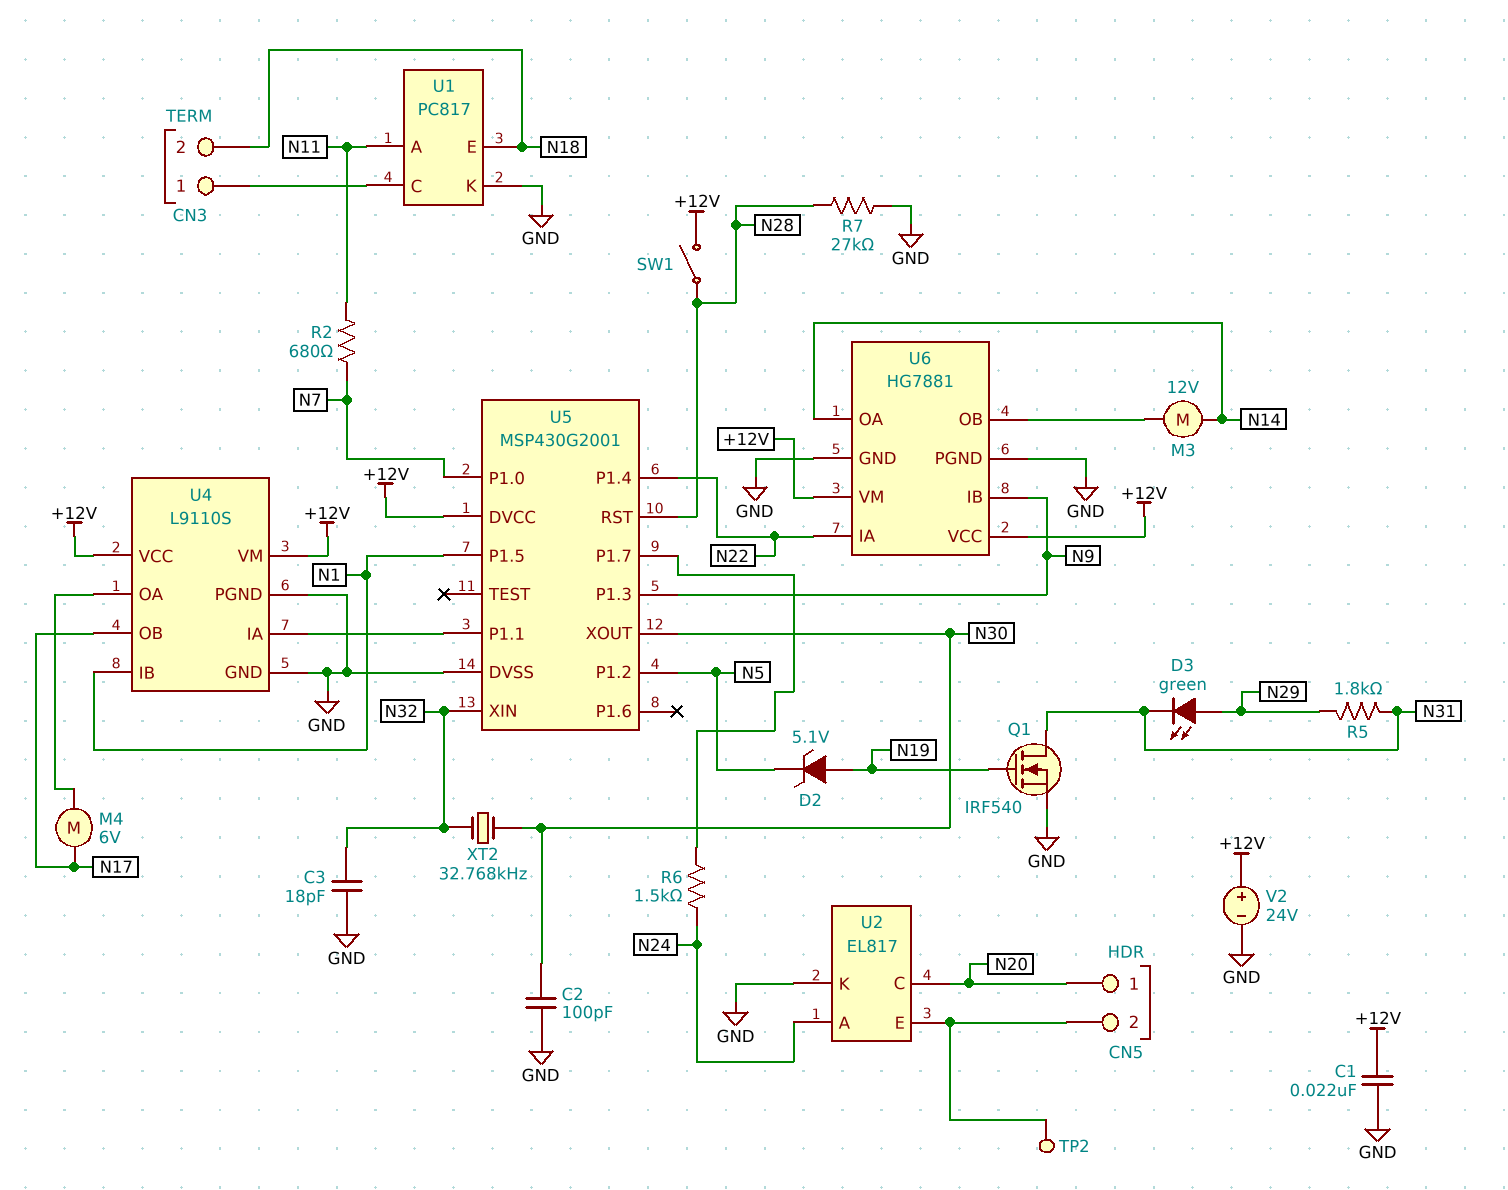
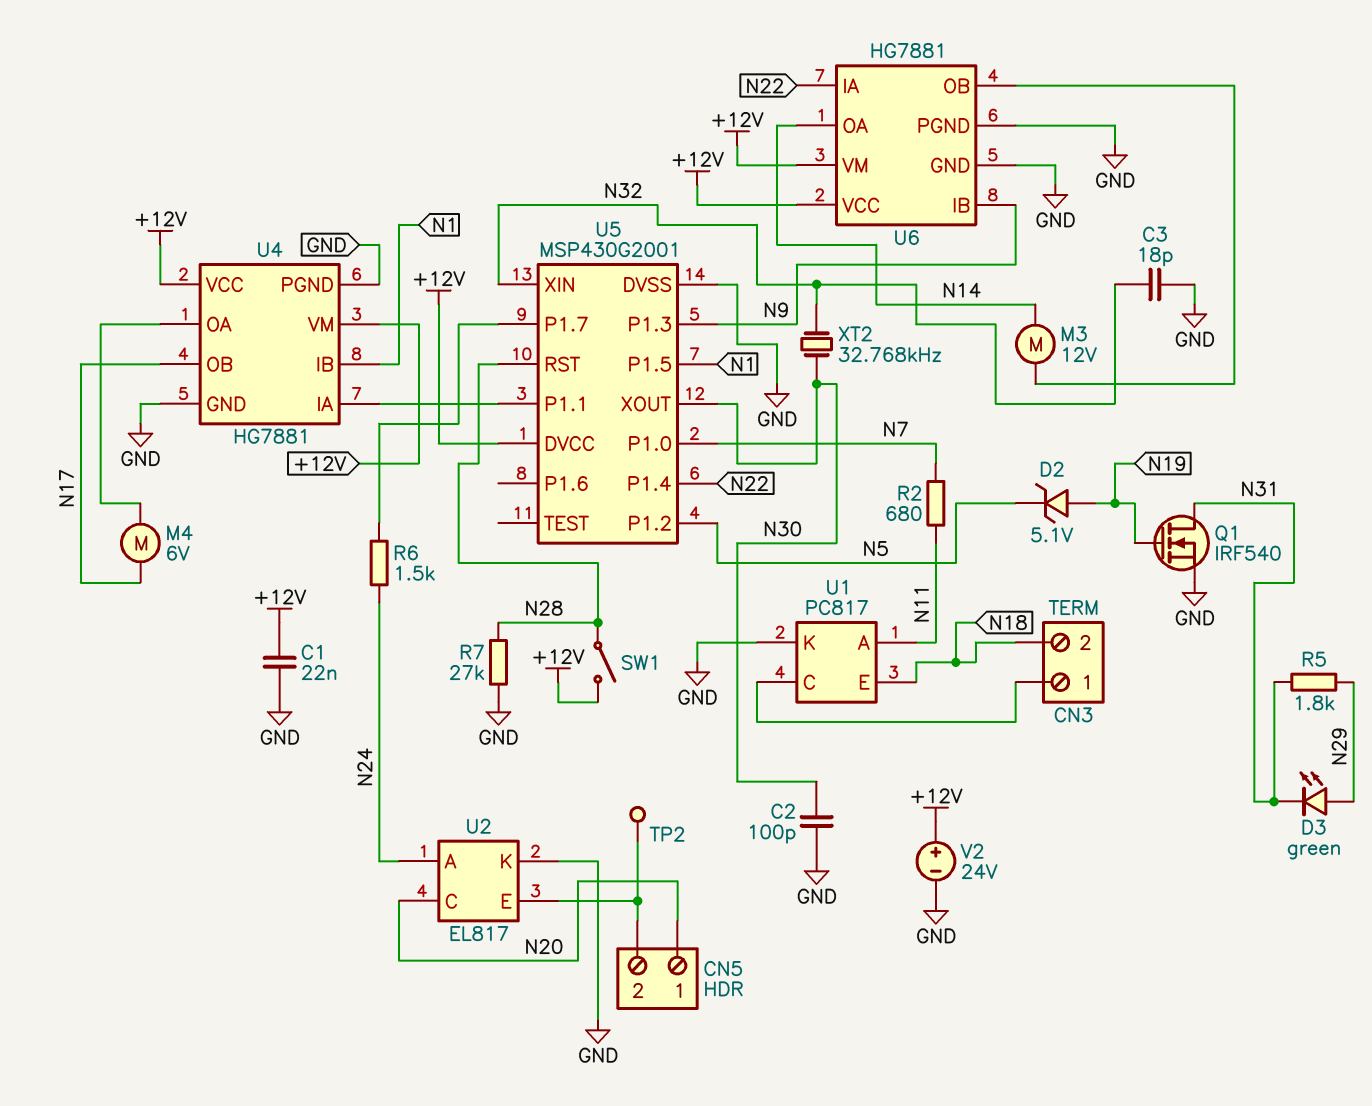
U4: L9110S -> HG7881

